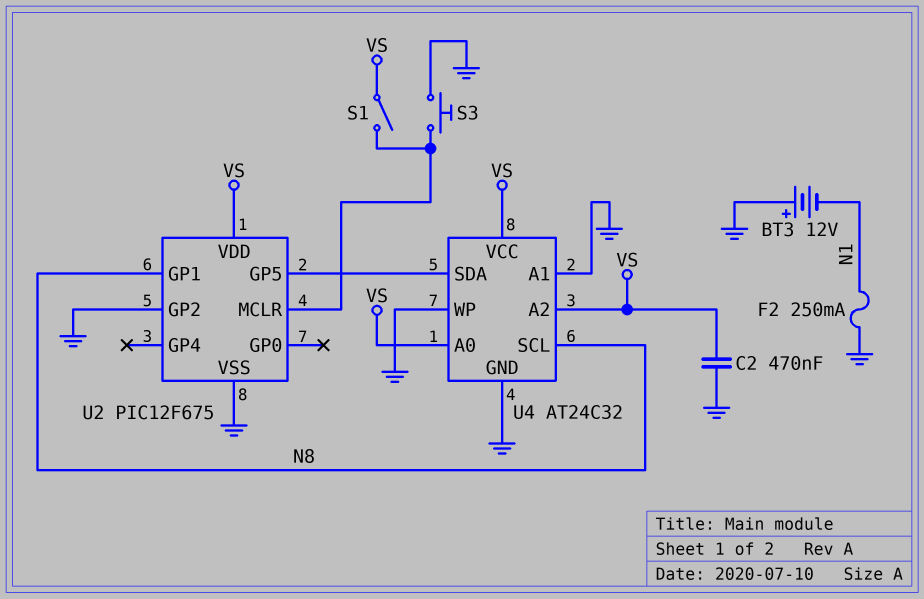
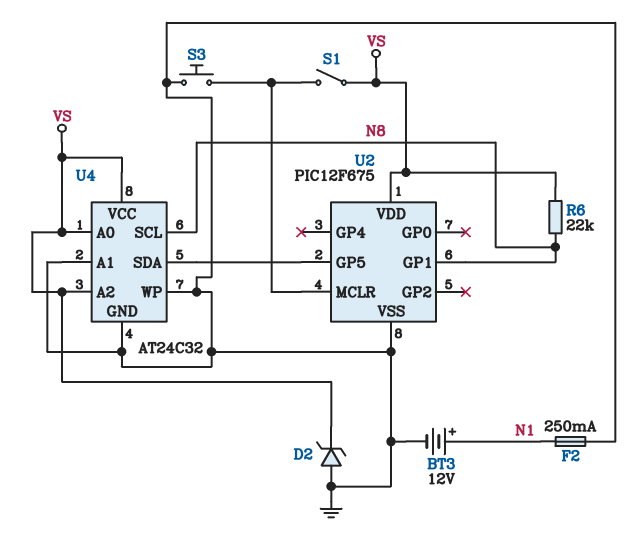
BT3: 12V (plus GND, minus N1) -> 12V (plus N1, minus GND)
C2: 470nF (GND, VS) -> none
D2: none -> zener (A GND, K VS)
R6: none -> 22k (N8, VS)
U2 pin GP2: GND -> none

